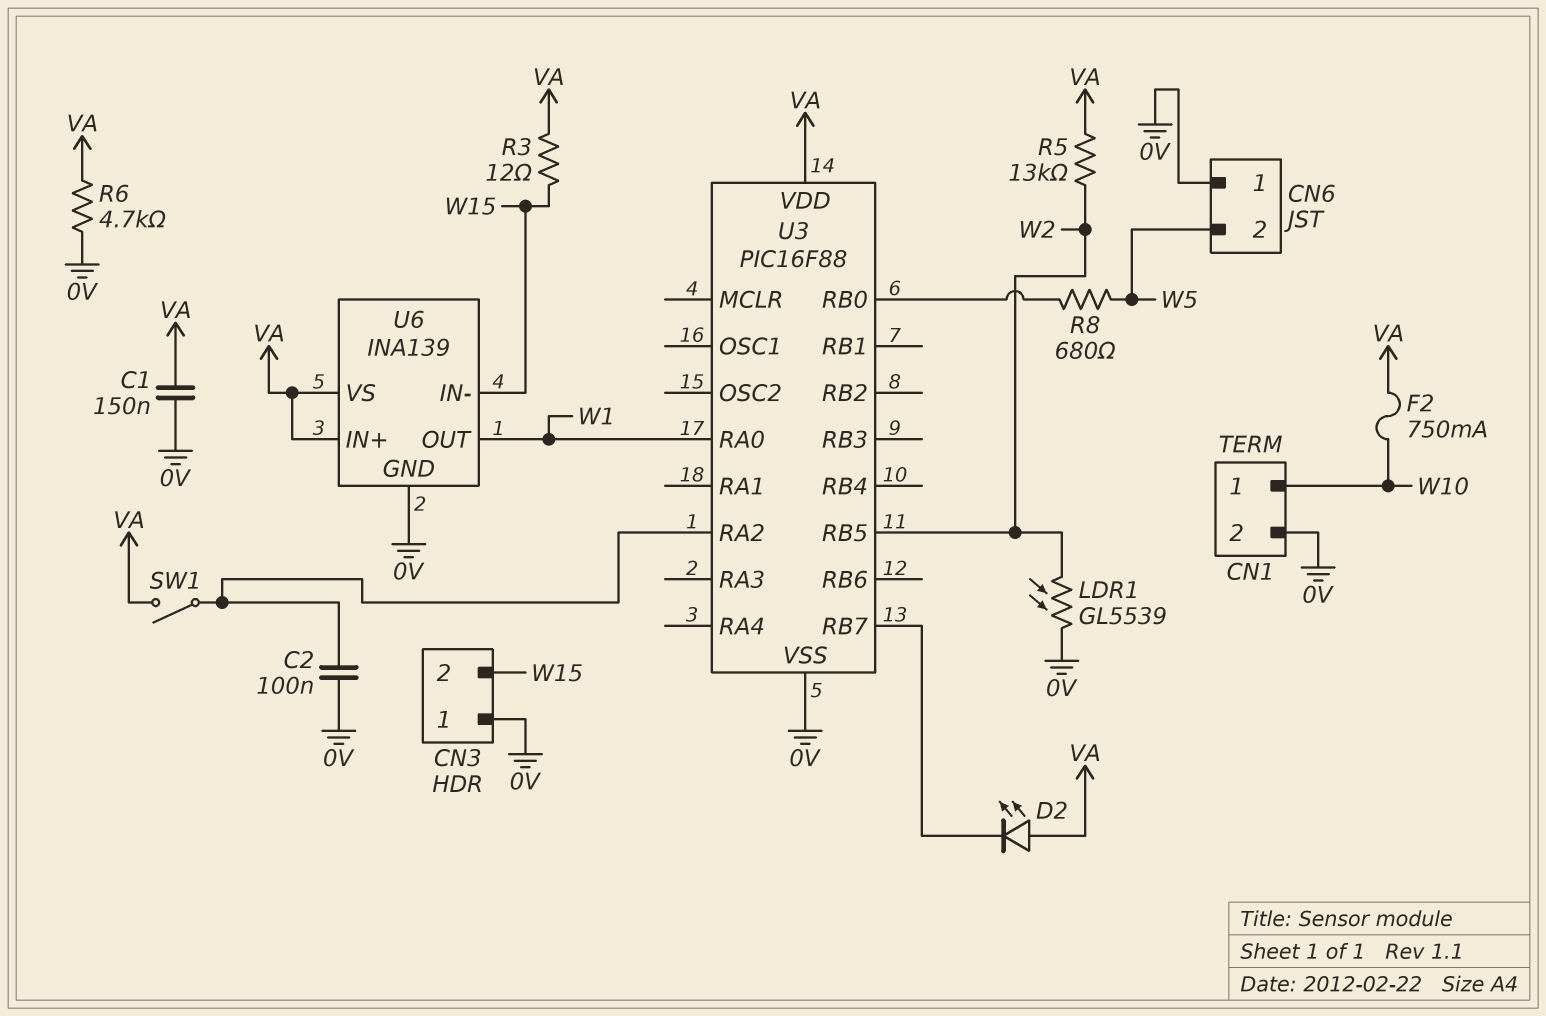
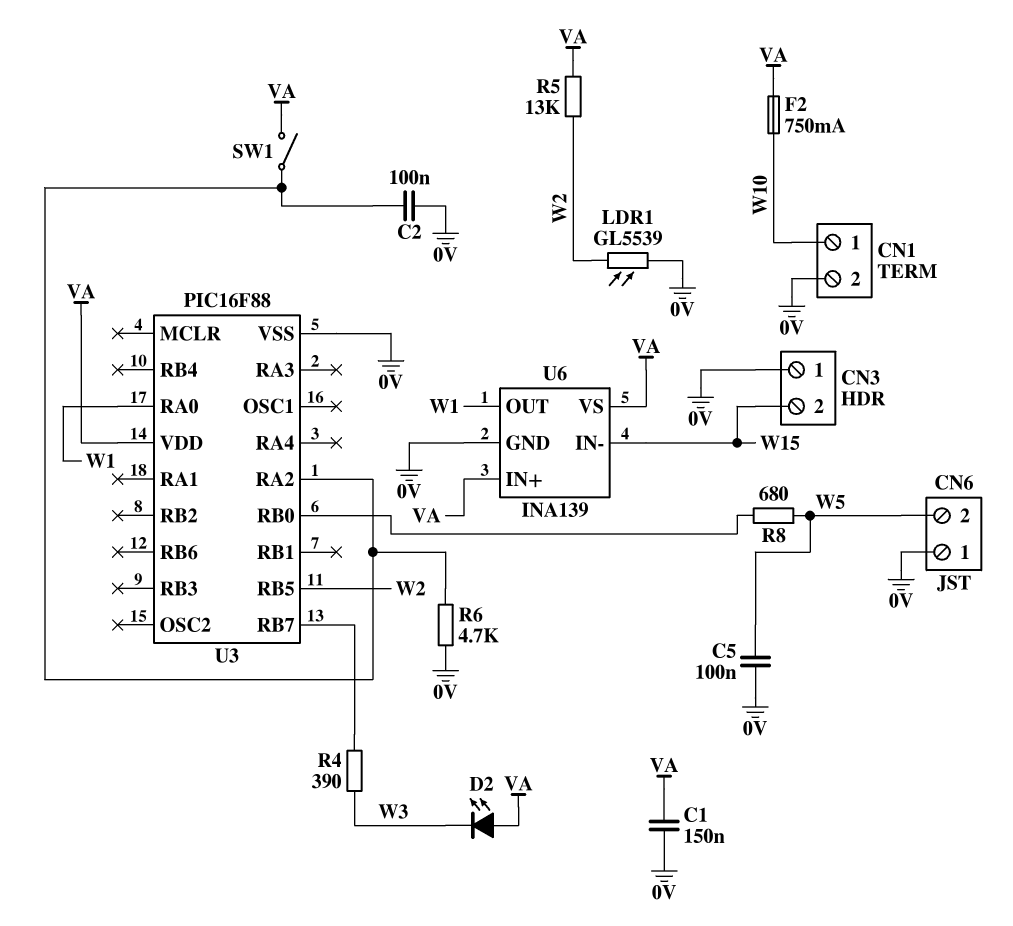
C5: none -> 100nF (0V, W5)
D2: LED (A VA, K U3/RB7) -> LED (A VA, K W3)
R3: 12 (VA, W15) -> none
R4: none -> 390 (U3/RB7, W3)
R6: 4.7k (0V, VA) -> 4.7k (0V, U3/RA2)

